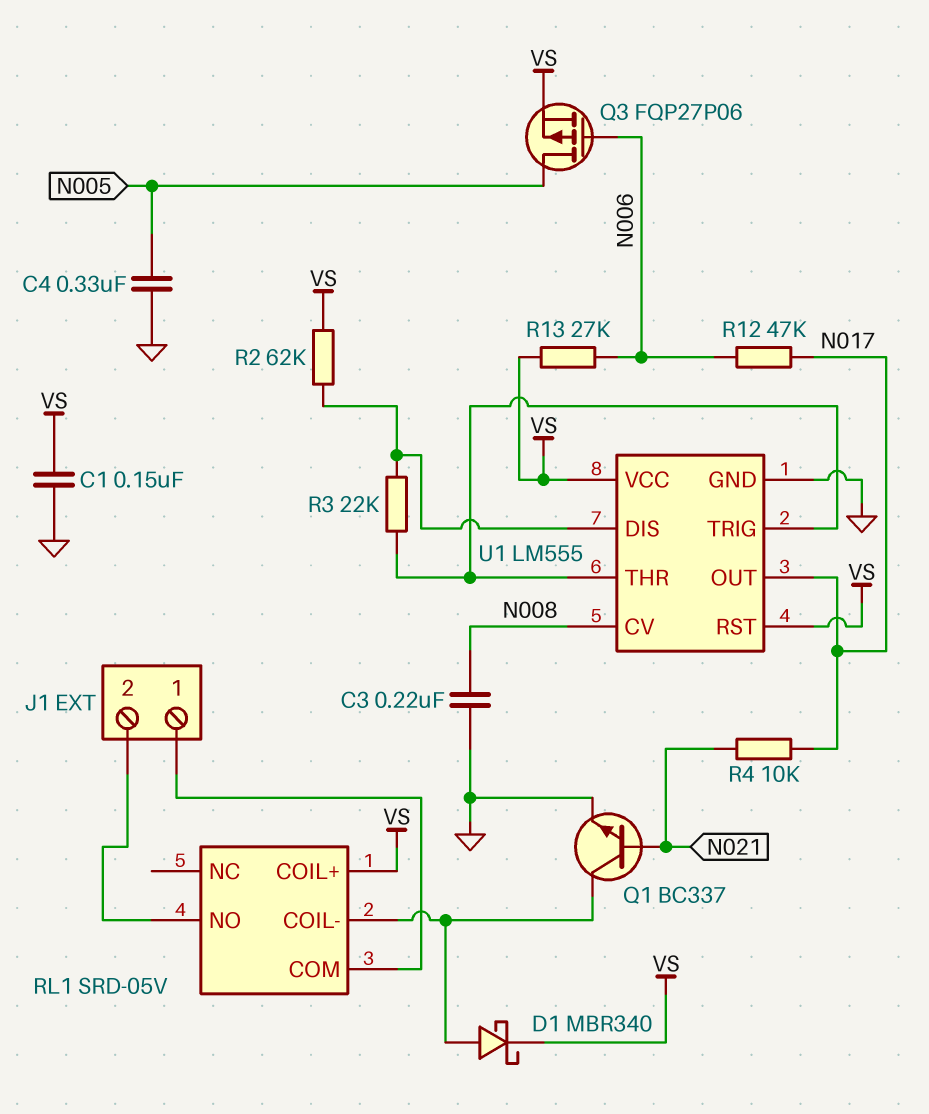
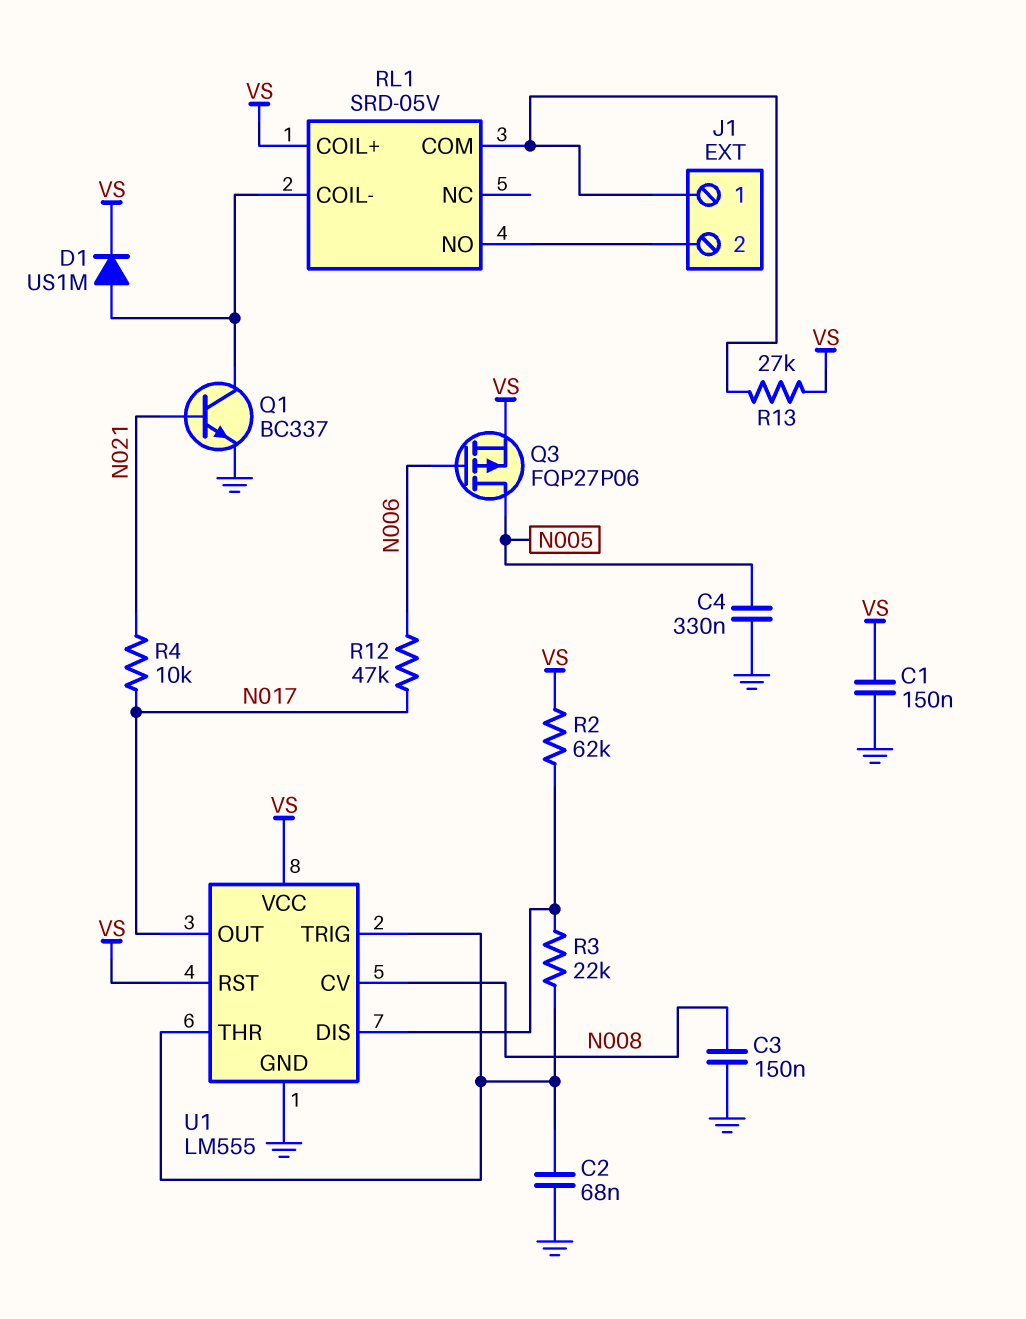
C2: none -> 68nF (GND, U1/THR)
C3: 220nF (GND, N008) -> 150nF (GND, N008)
D1: schottky MBR340 (A RL1/COIL-, K VS) -> diode US1M (A RL1/COIL-, K VS)
R13: 27k (N006, VS) -> 27k (J1/1, VS)

